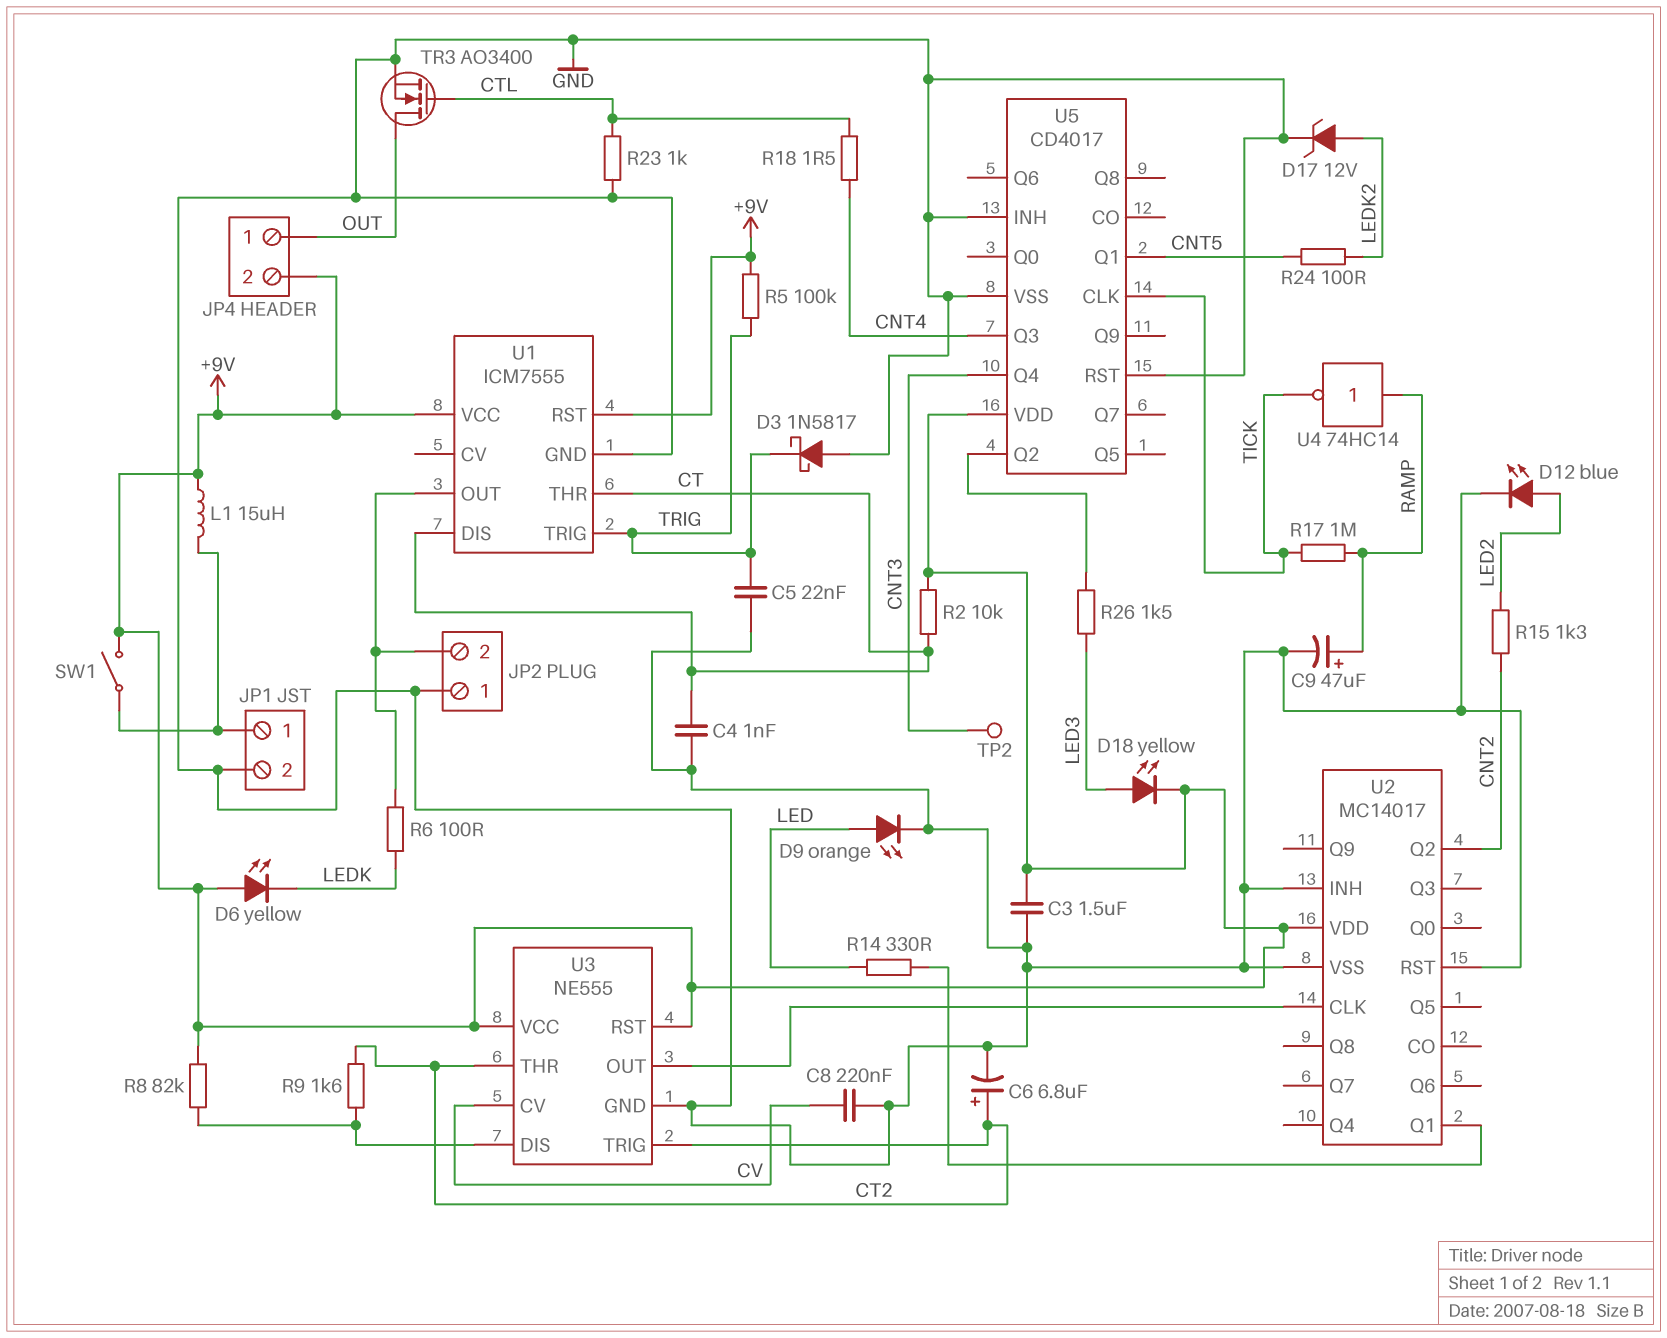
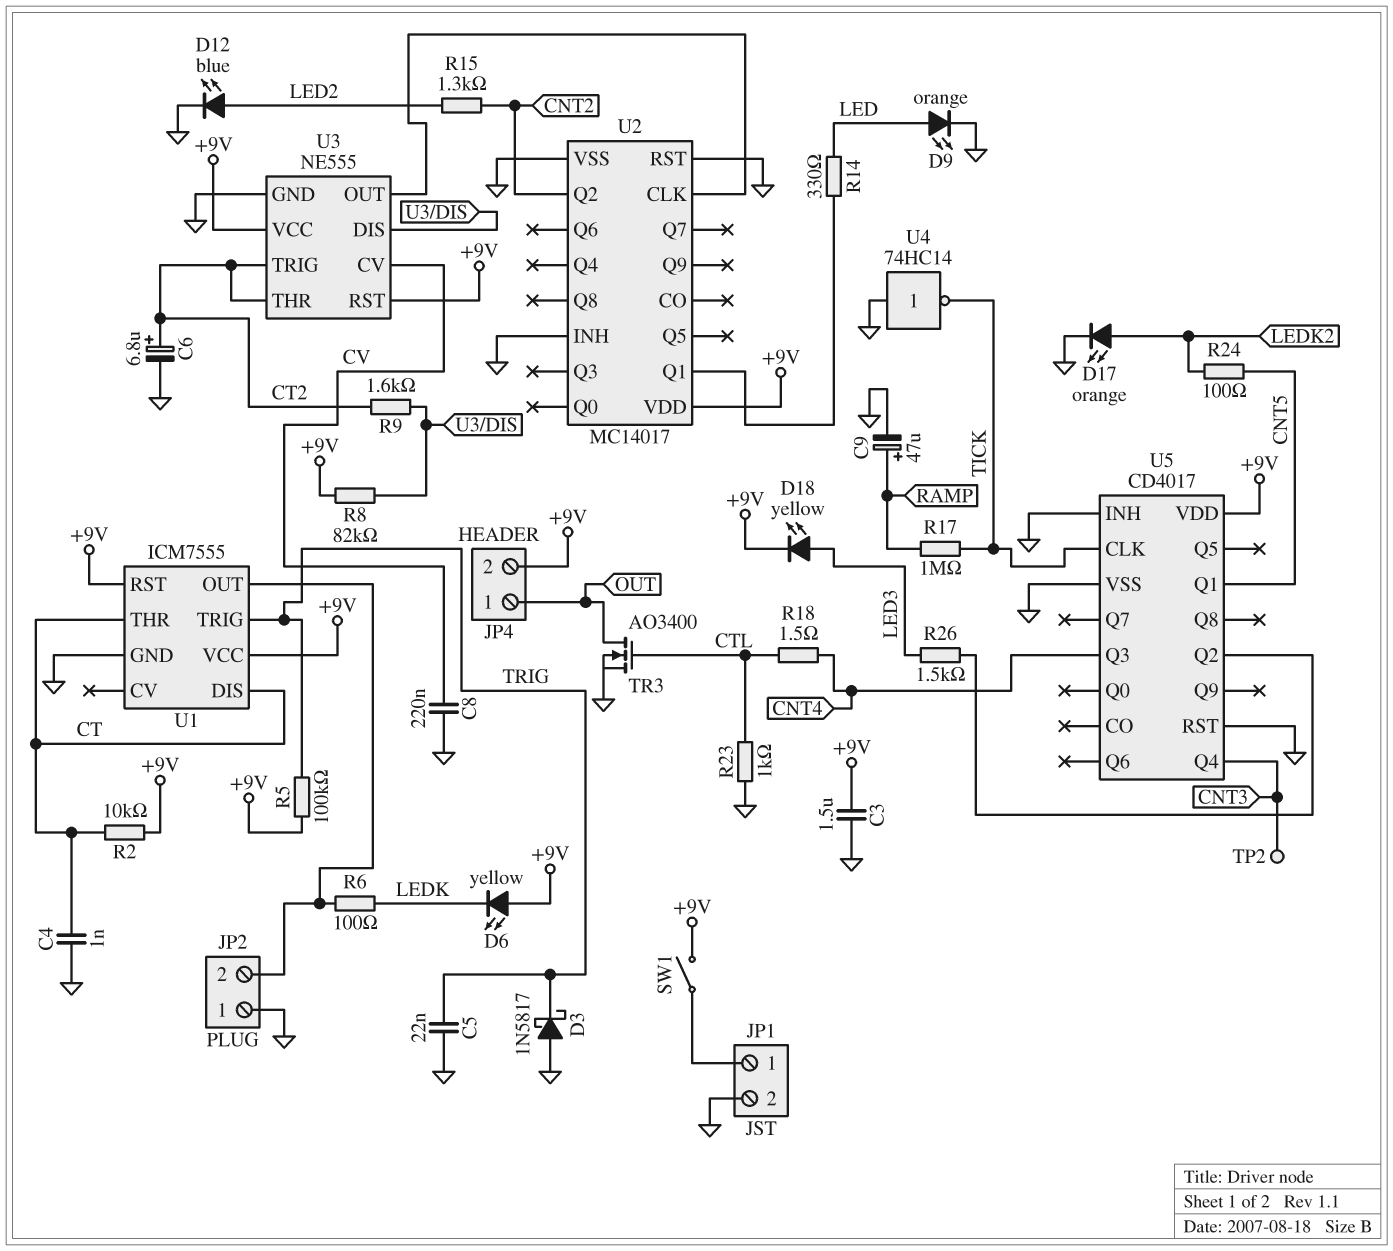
D17: zener 12V (A LEDK2, K GND) -> LED orange (A LEDK2, K GND)
L1: 15uH (+9V, JP1/1) -> none
U4: NOT 74HC14 (in RAMP, out TICK) -> NOT 74HC14 (in GND, out TICK)

